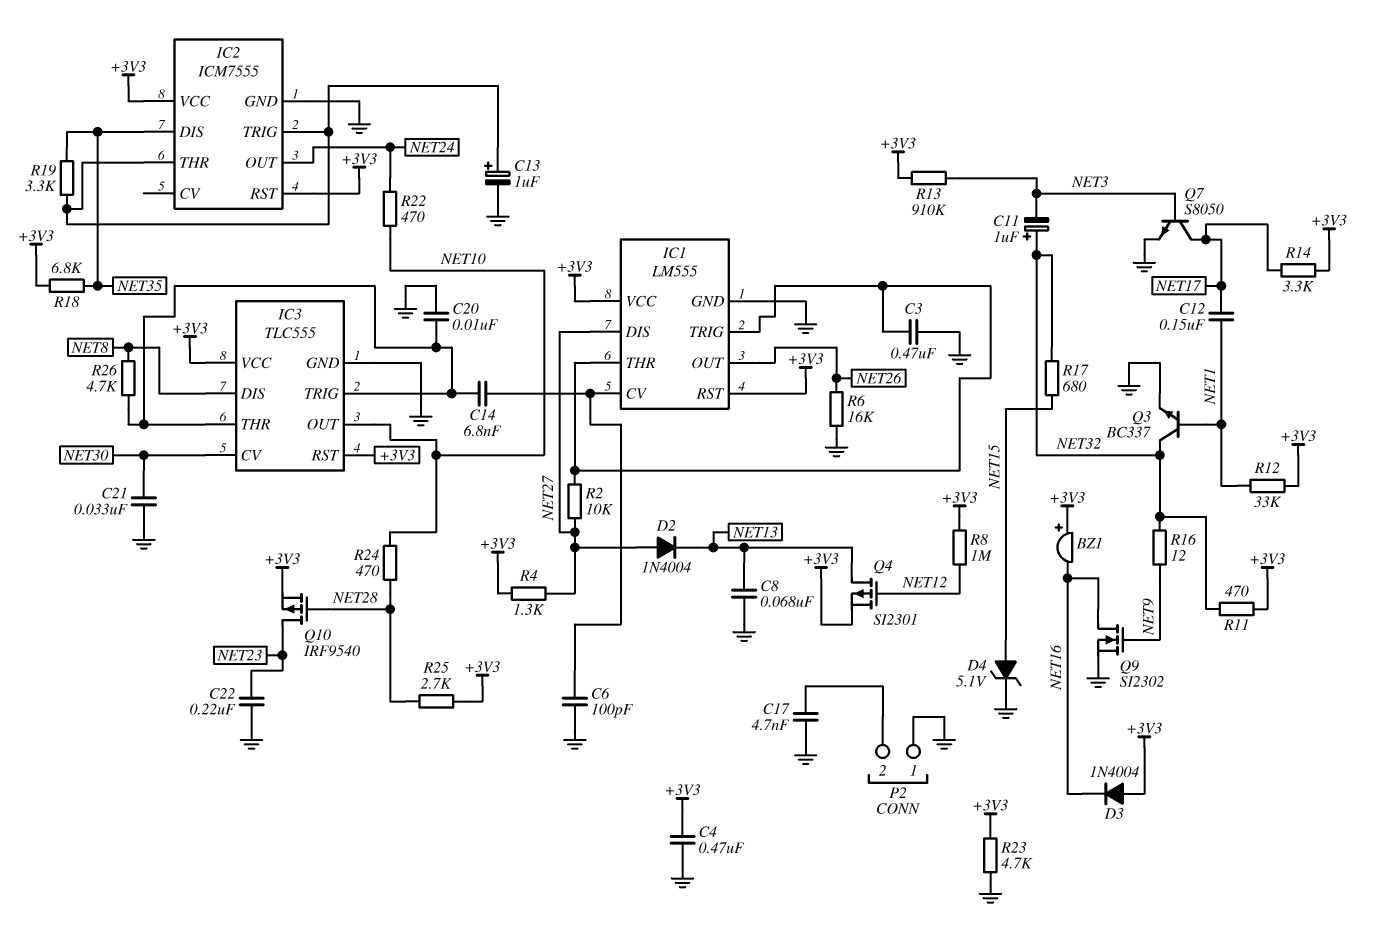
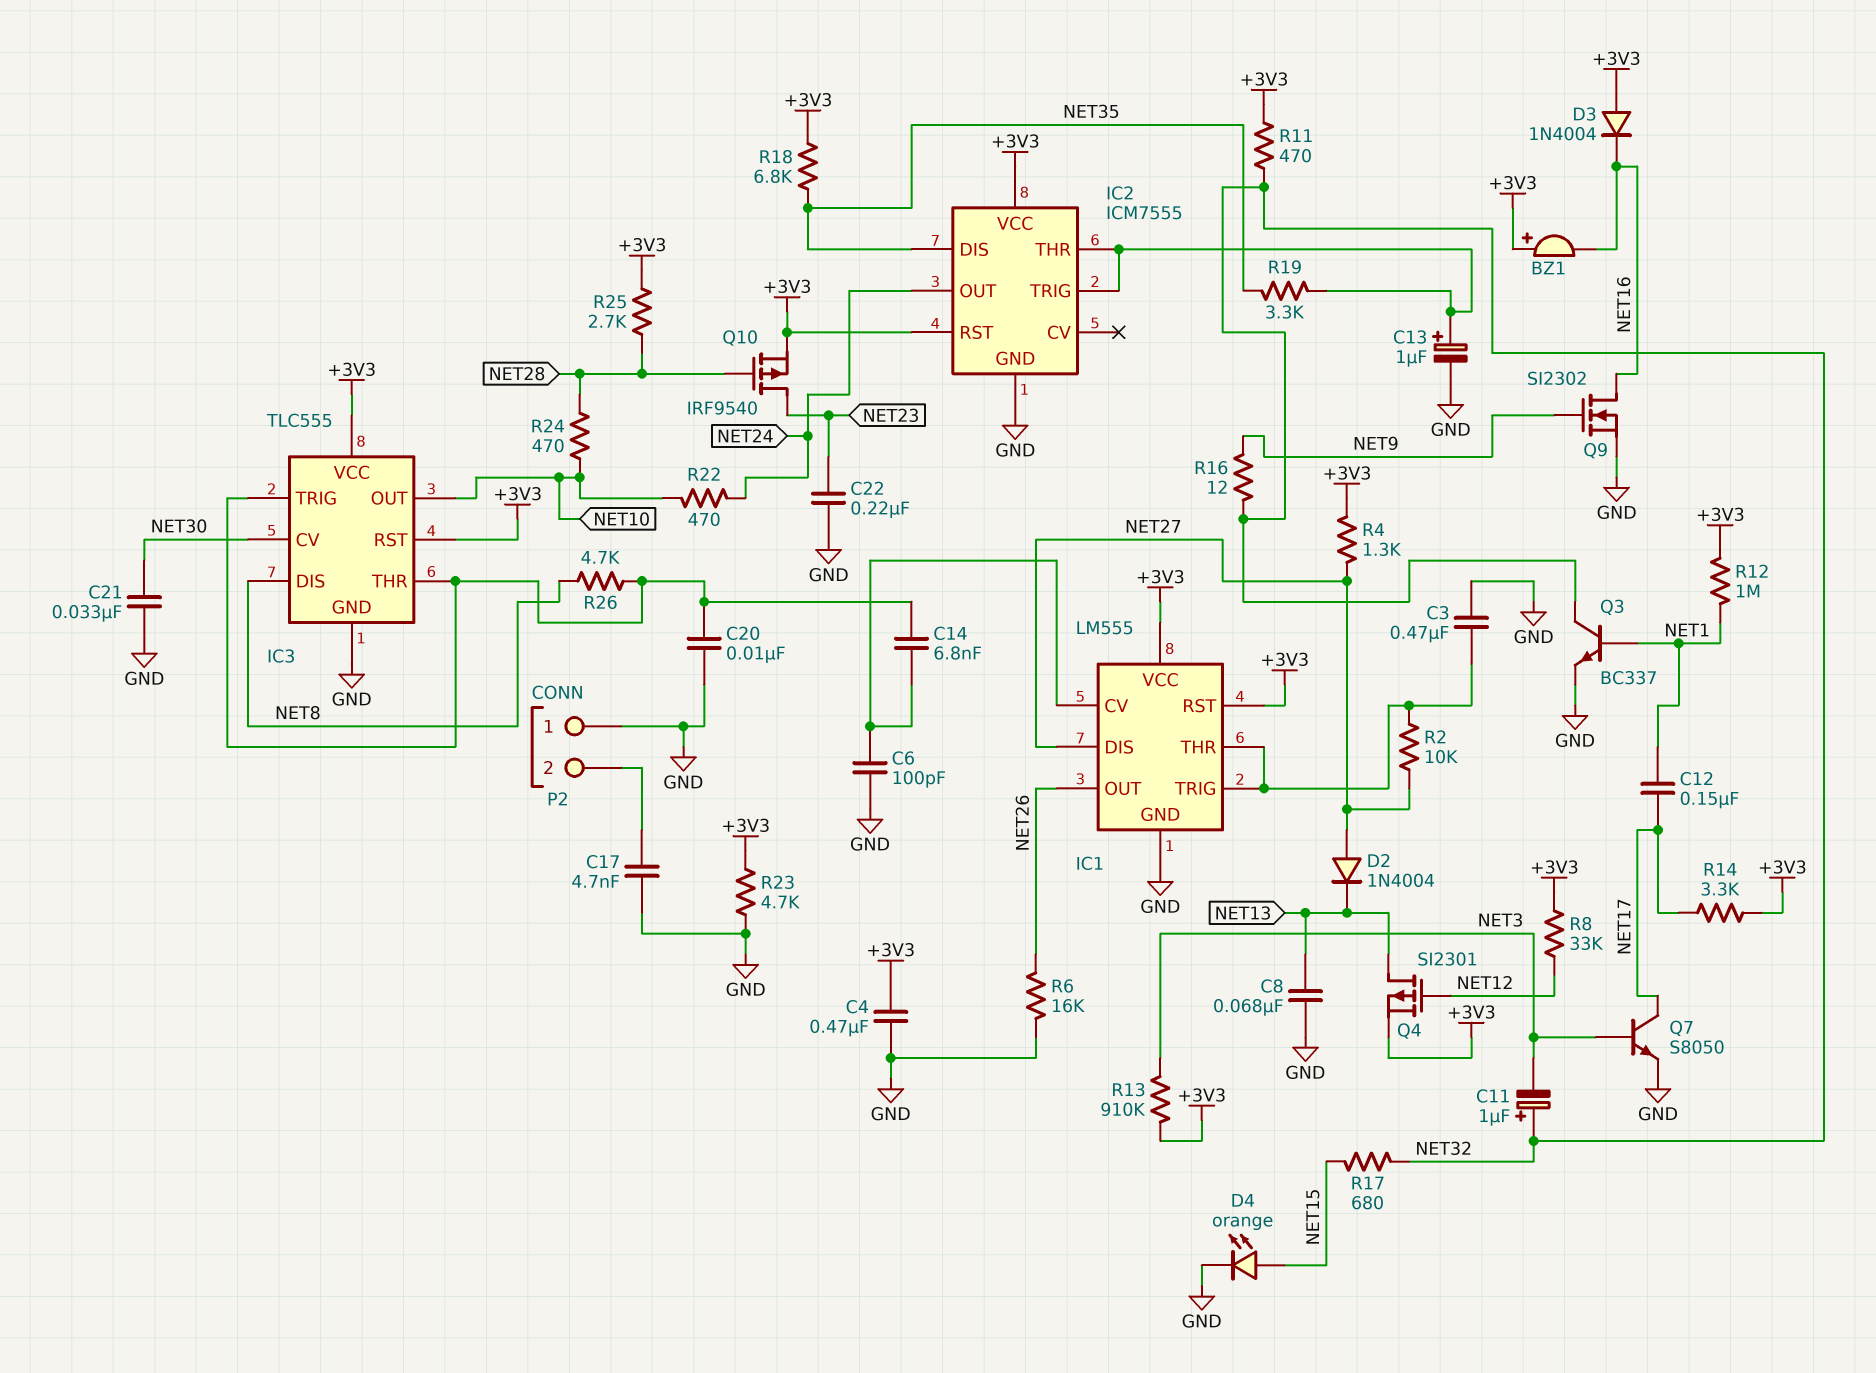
D4: zener 5.1V (A NET15, K GND) -> LED orange (A NET15, K GND)
R8: 1M (+3V3, NET12) -> 33k (+3V3, NET12)
R12: 33k (+3V3, NET1) -> 1M (+3V3, NET1)

